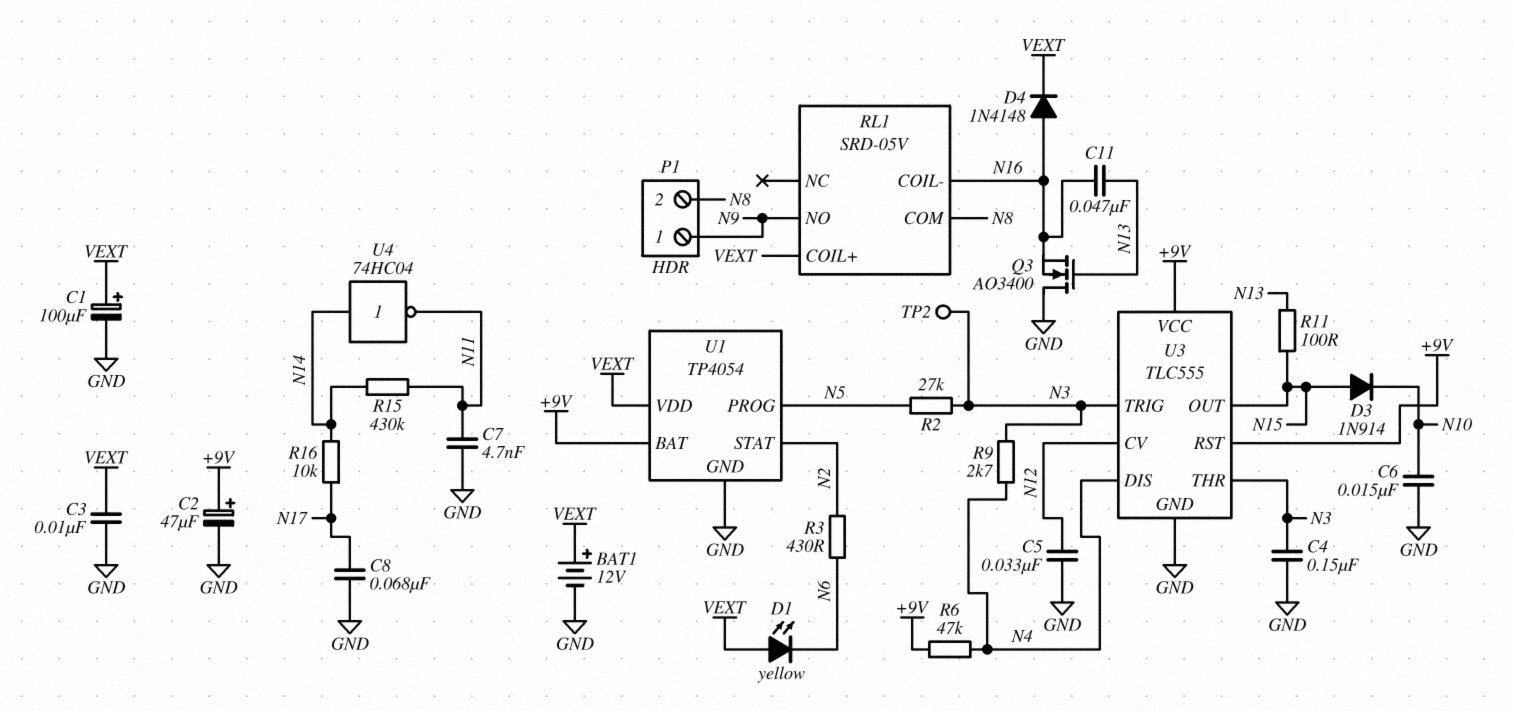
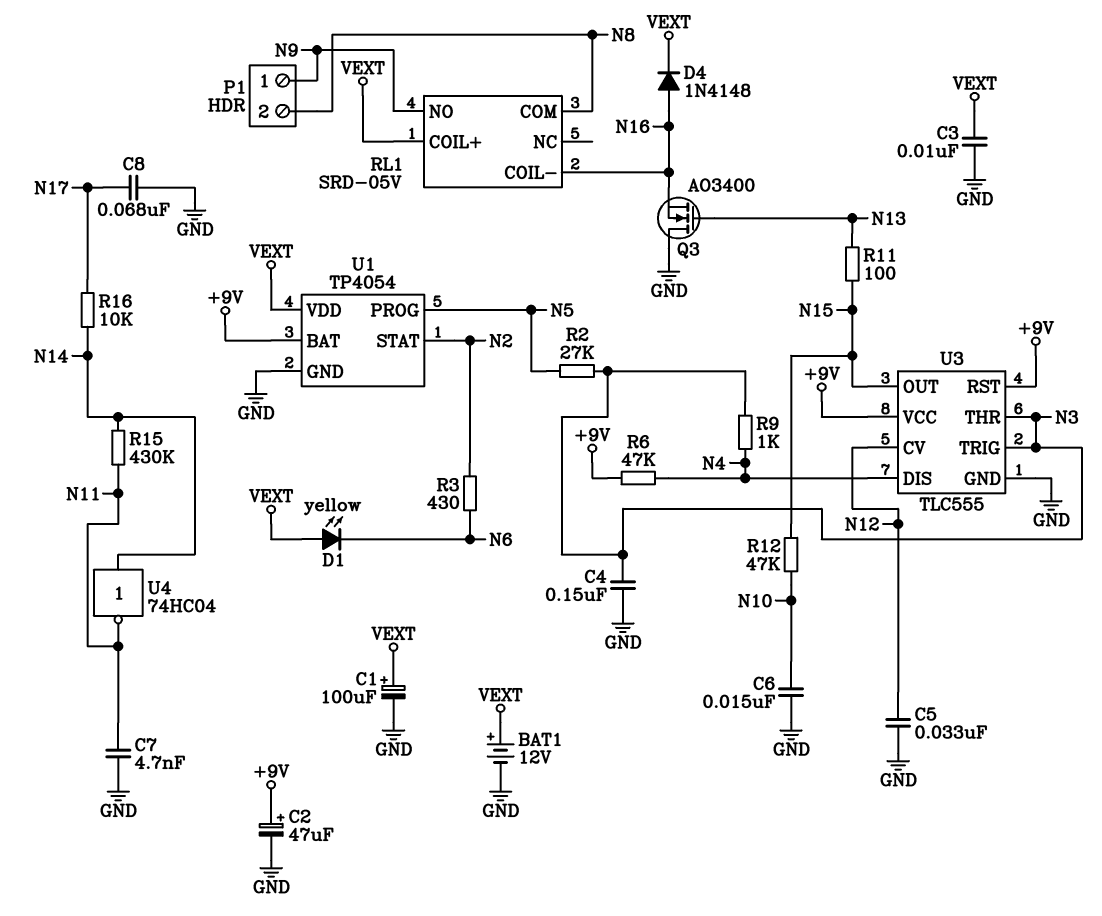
C11: 47nF (N13, N16) -> none
D3: diode 1N914 (A N15, K N10) -> none
R9: 2.7k (N3, N4) -> 1k (N3, N4)
R12: none -> 47k (N10, N15)
TP2: test point (N3) -> none

